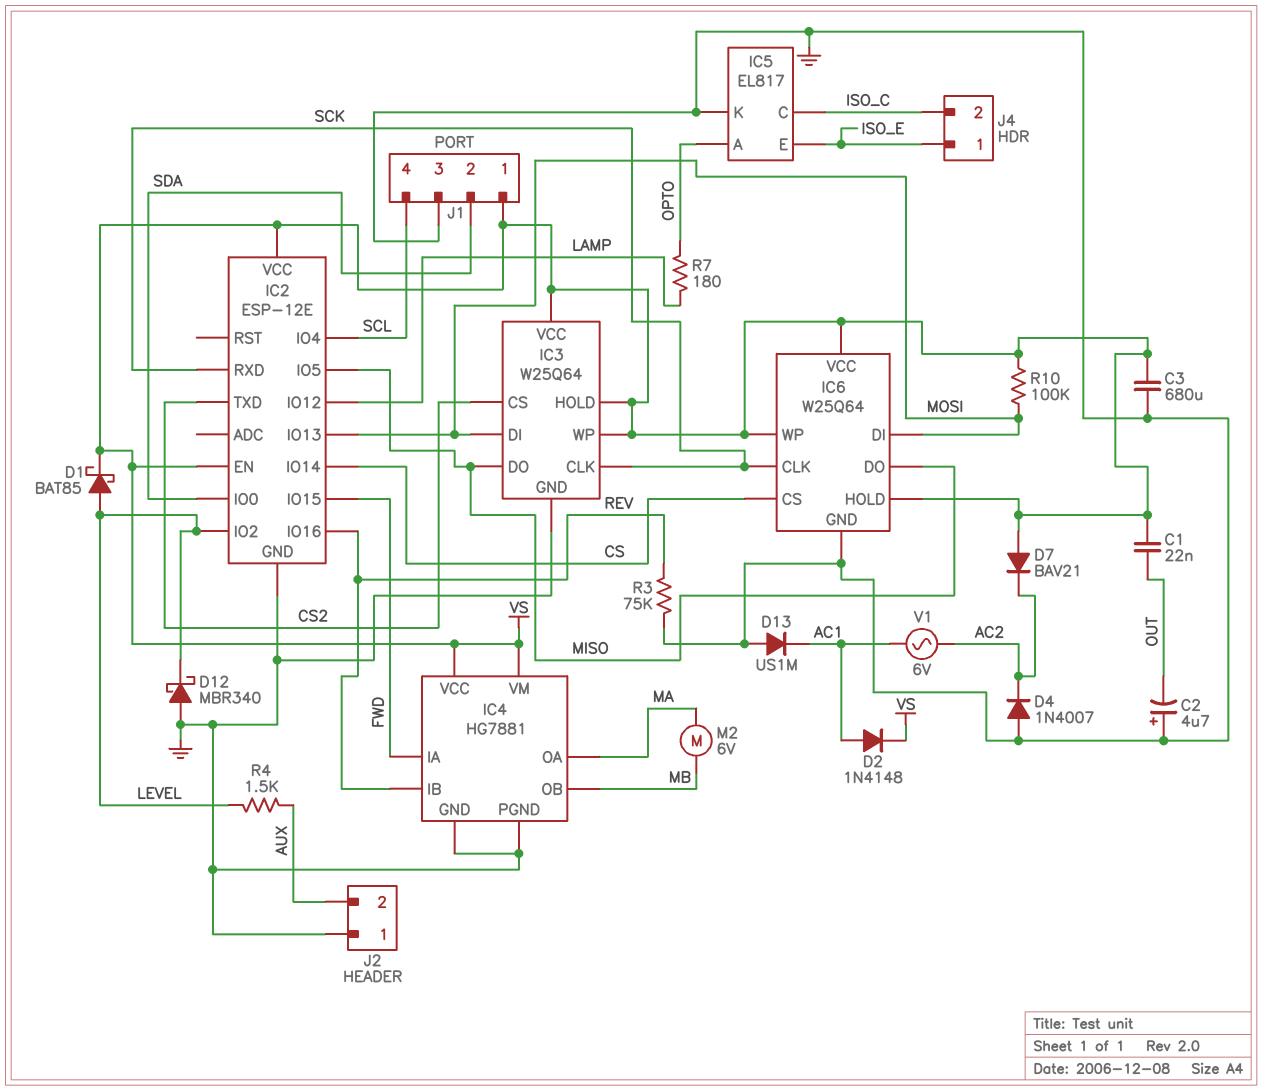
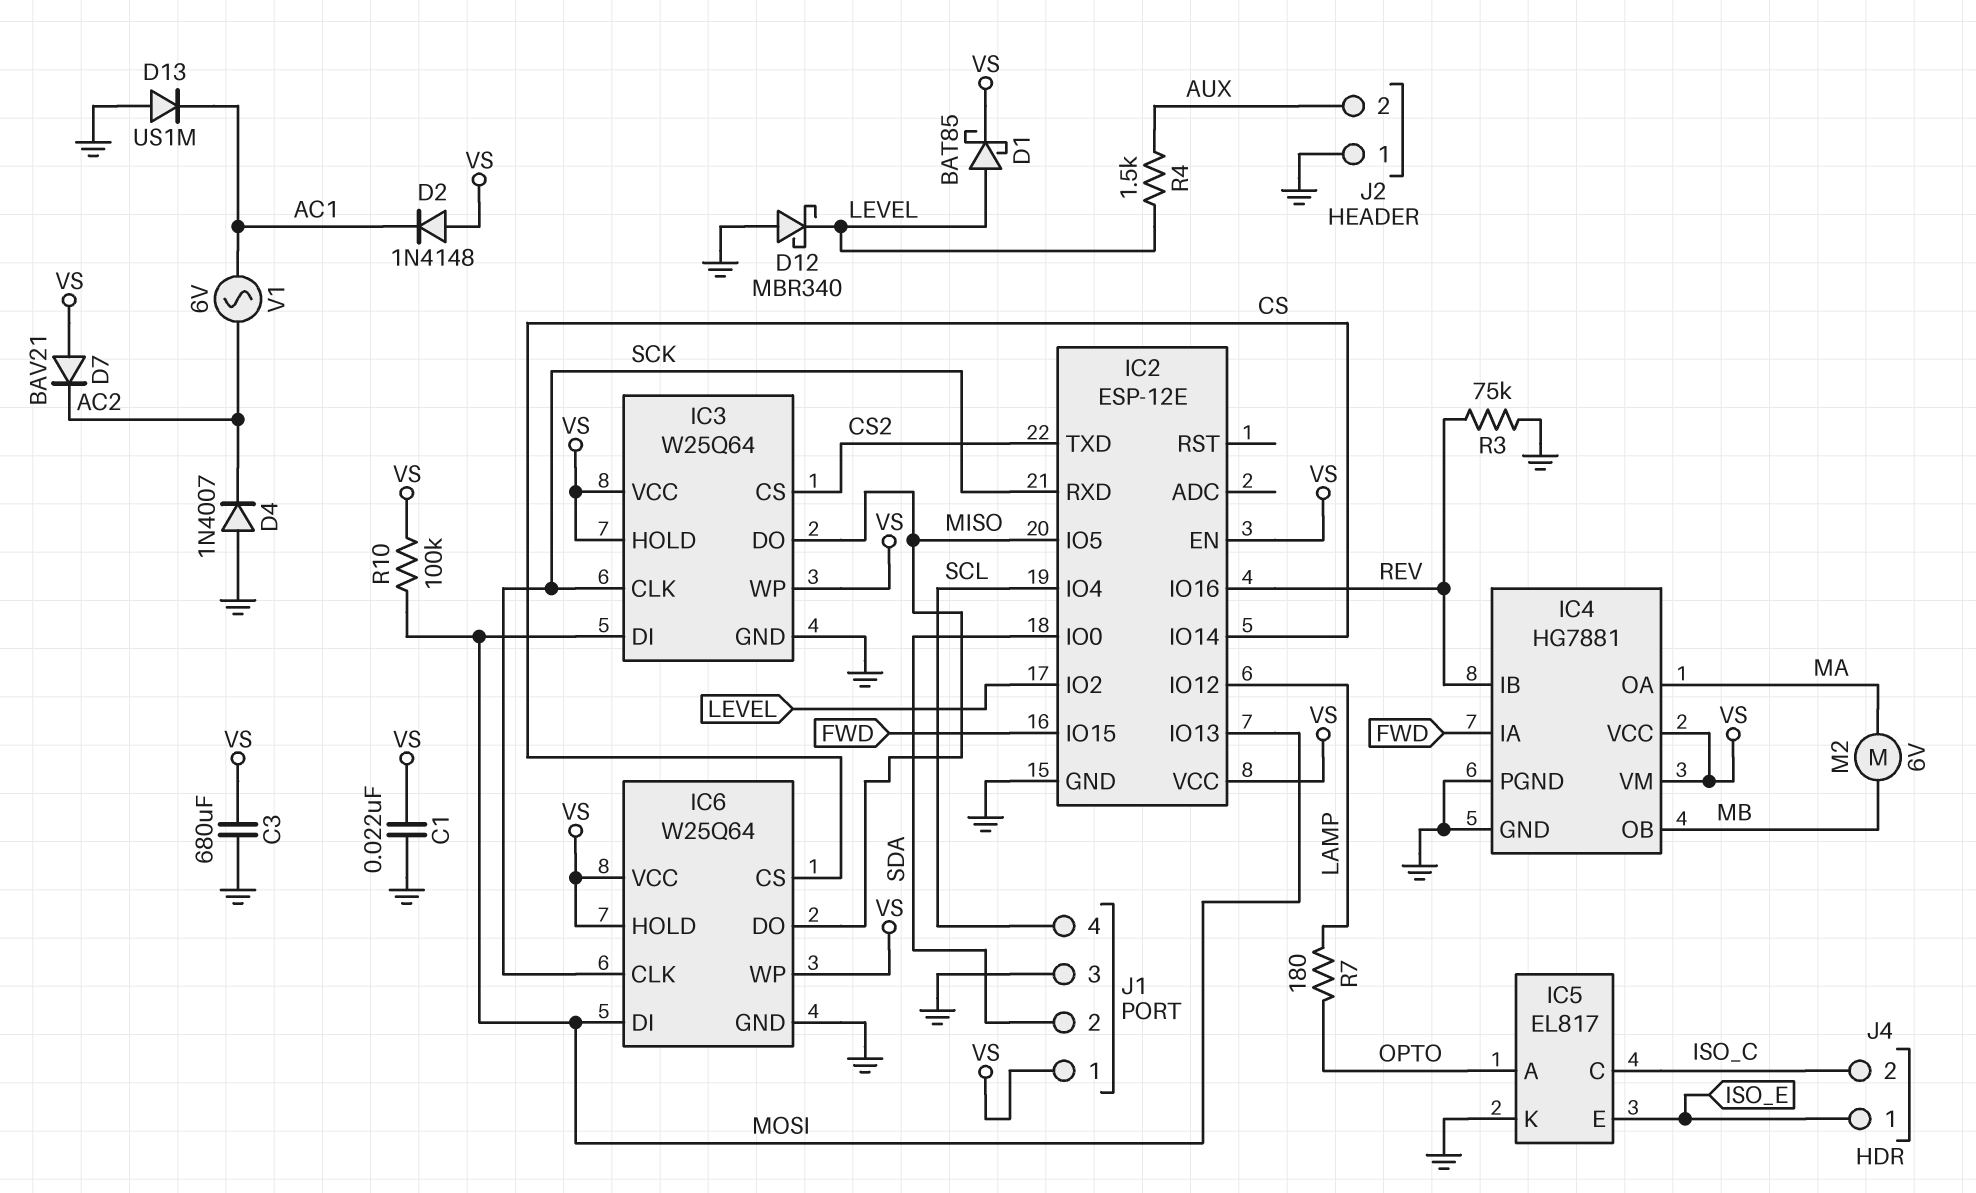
C1: 22nF (OUT, VS) -> 22nF (GND, VS)
C2: 4.7uF (plus GND, minus OUT) -> none
D2: diode 1N4148 (A AC1, K VS) -> diode 1N4148 (A VS, K AC1)

